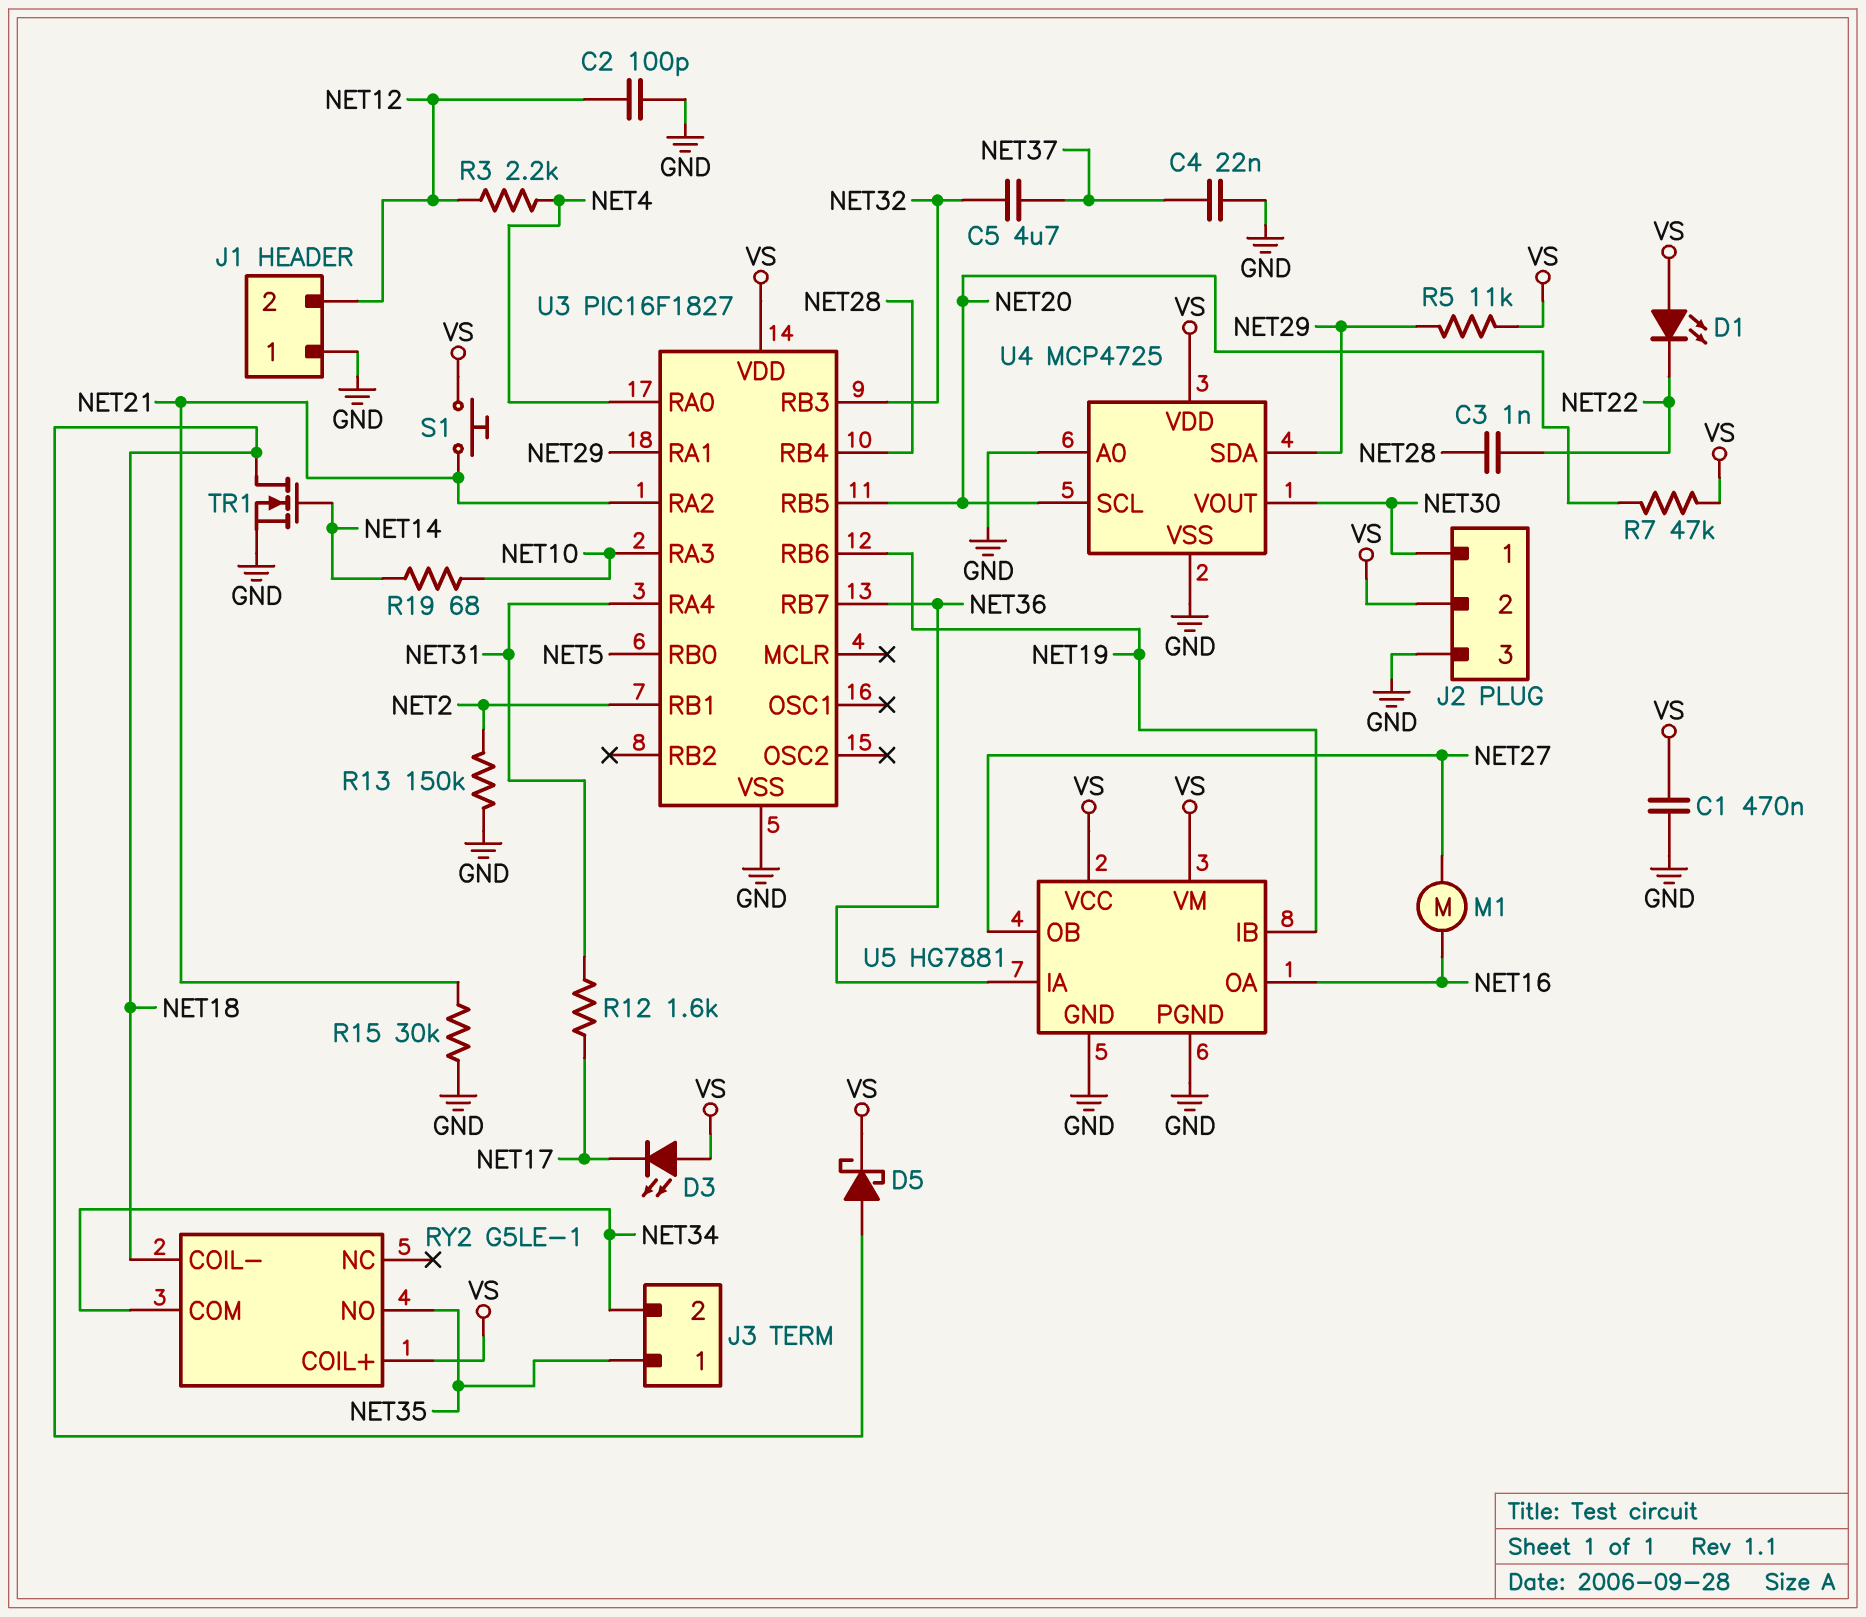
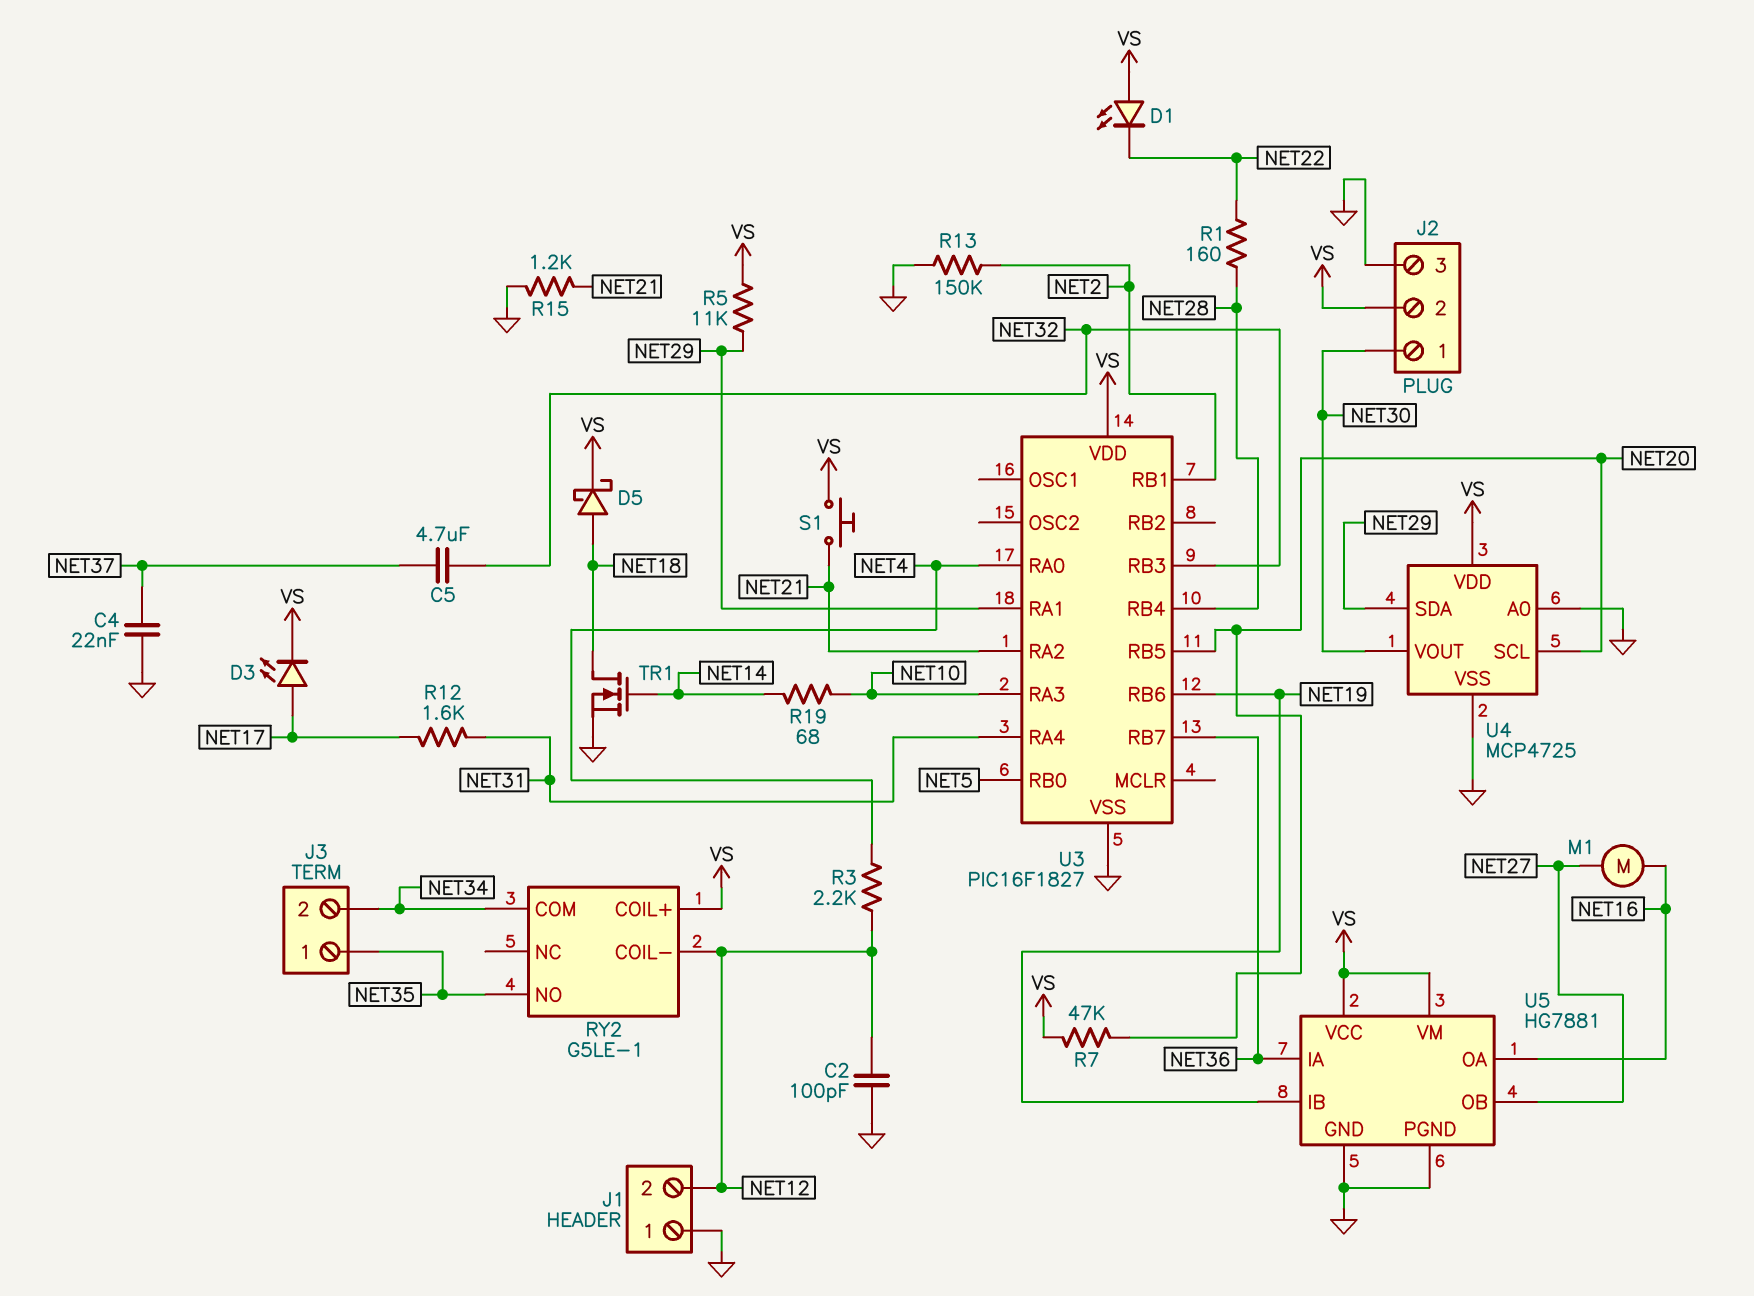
C1: 470nF (GND, VS) -> none
C3: 1nF (NET22, NET28) -> none
D3: LED (A VS, K NET17) -> LED (A NET17, K VS)
R1: none -> 160 (NET22, NET28)
R15: 30k (GND, NET21) -> 1.2k (GND, NET21)
RY2 pin COIL-: NET18 -> NET12

